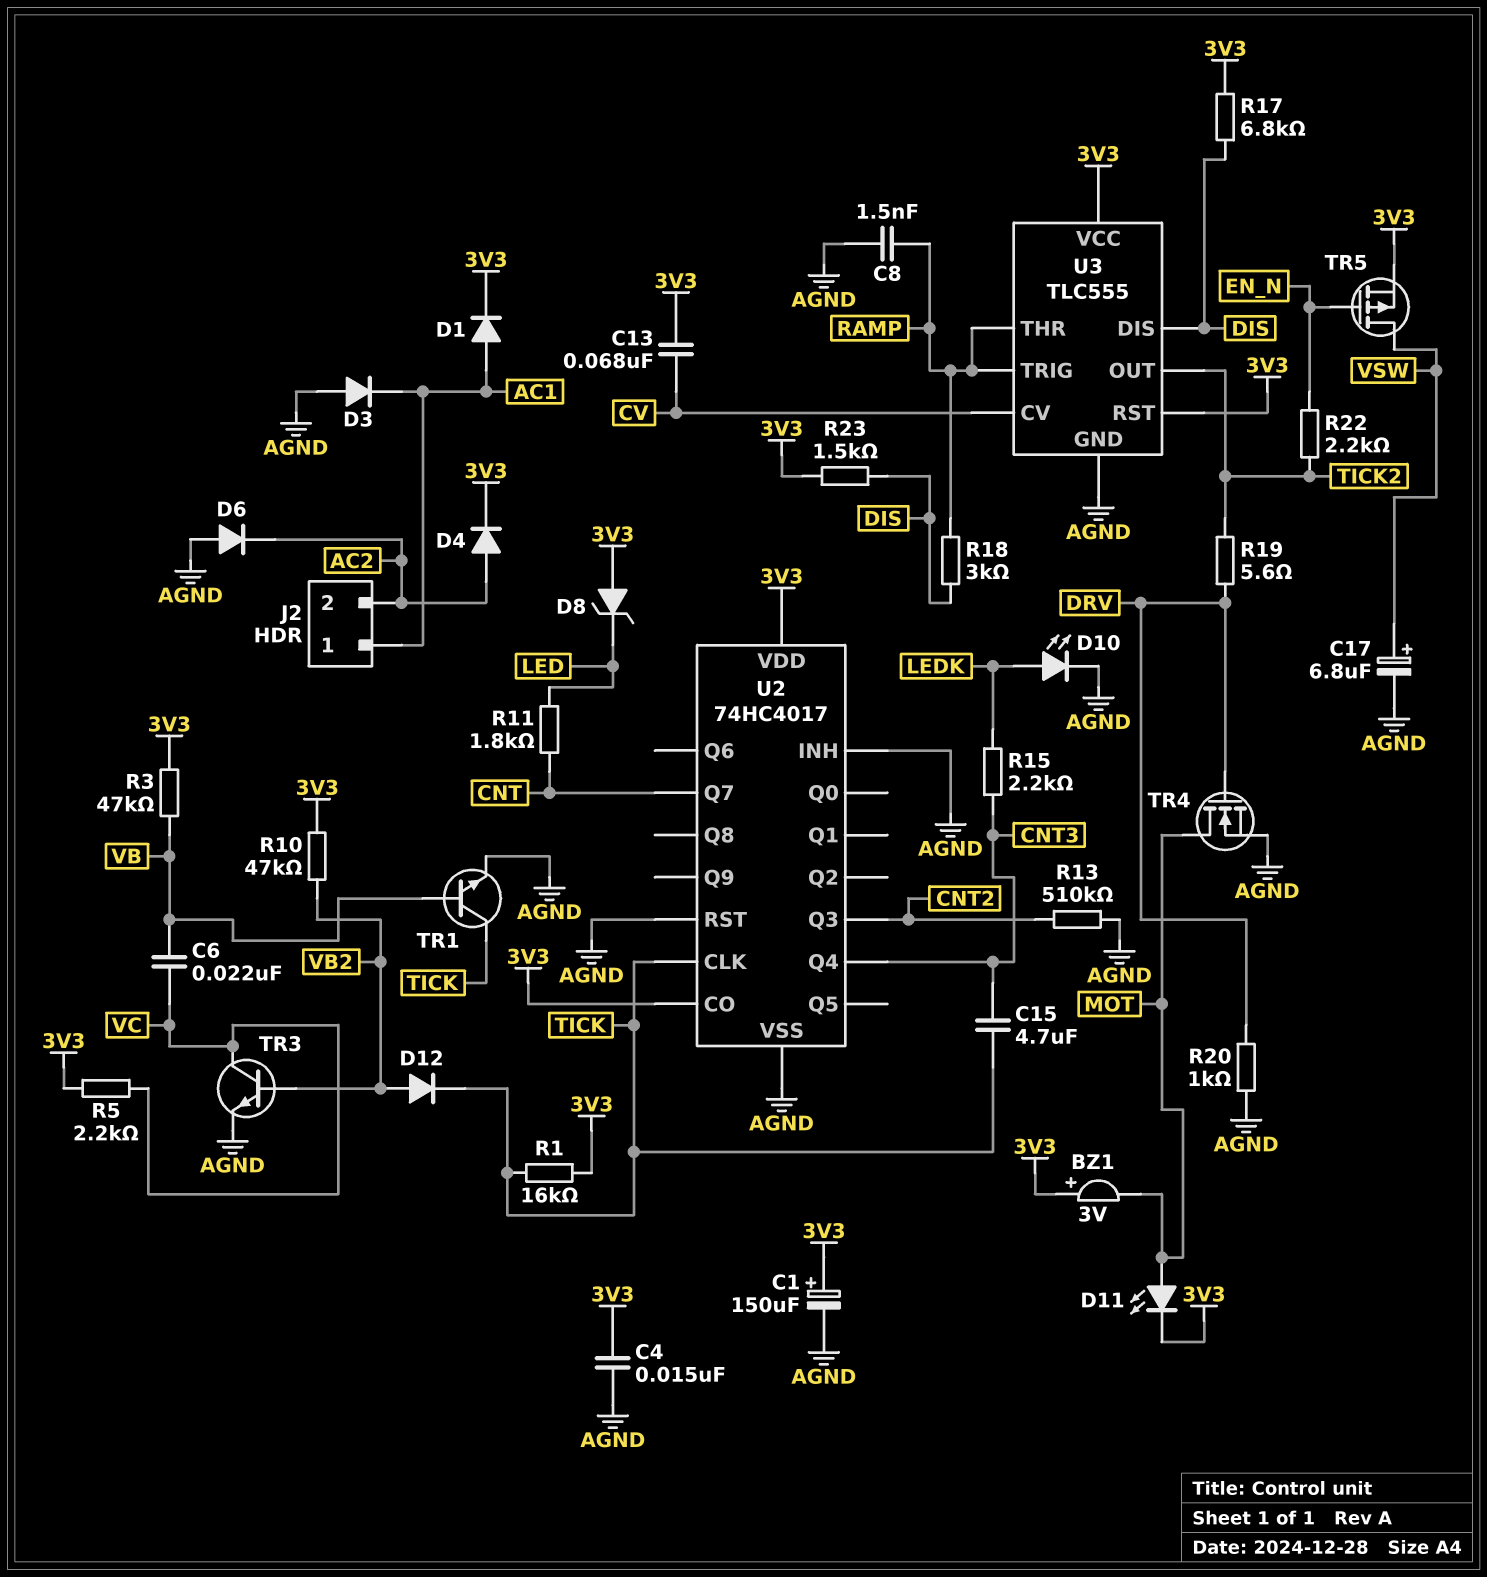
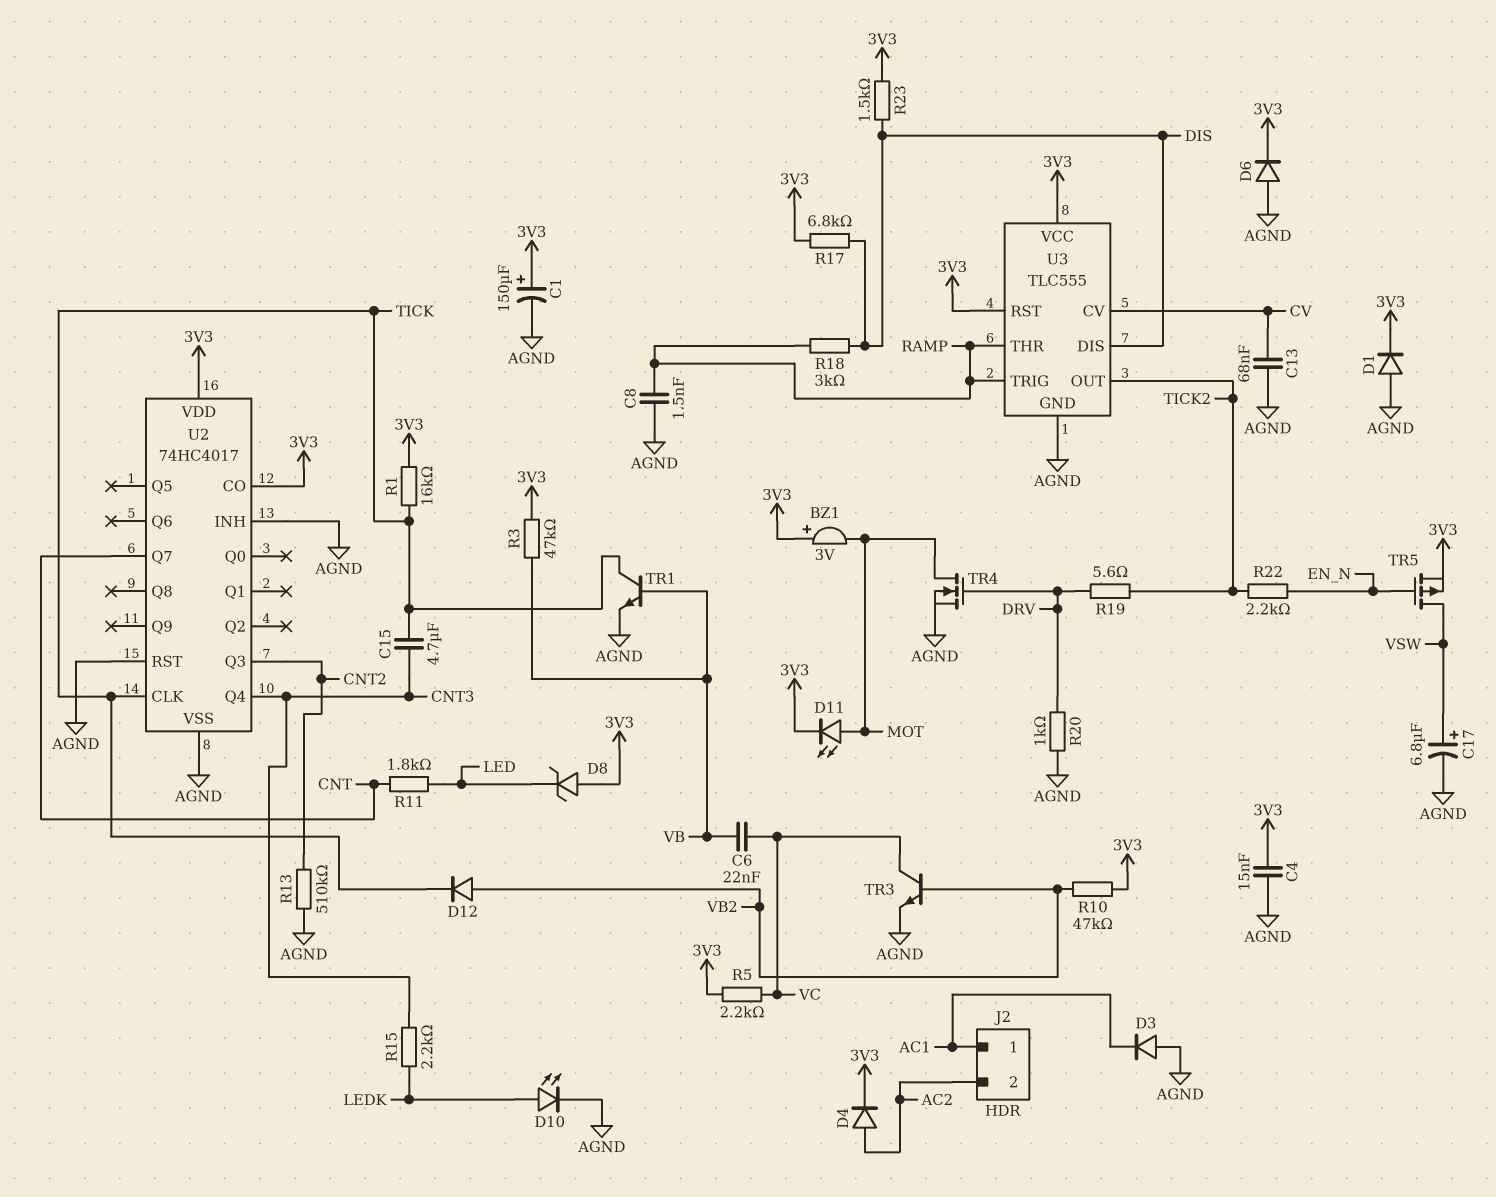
C13: 68nF (3V3, CV) -> 68nF (AGND, CV)
D1: diode (A AC1, K 3V3) -> diode (A AGND, K 3V3)
D6: diode (A AGND, K AC2) -> diode (A AGND, K 3V3)

